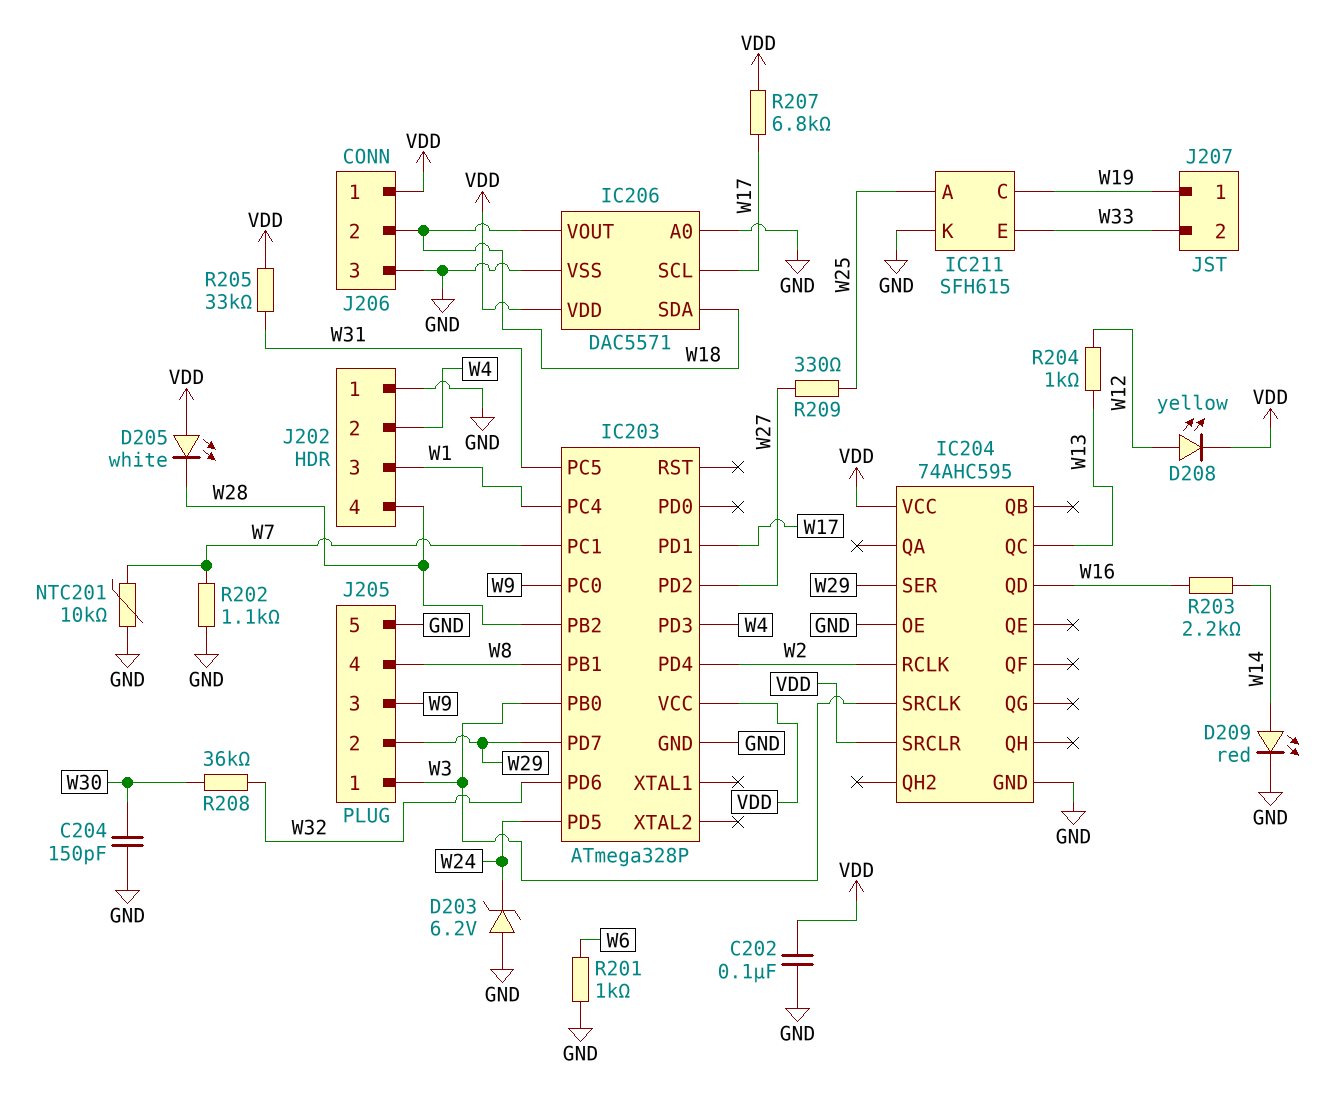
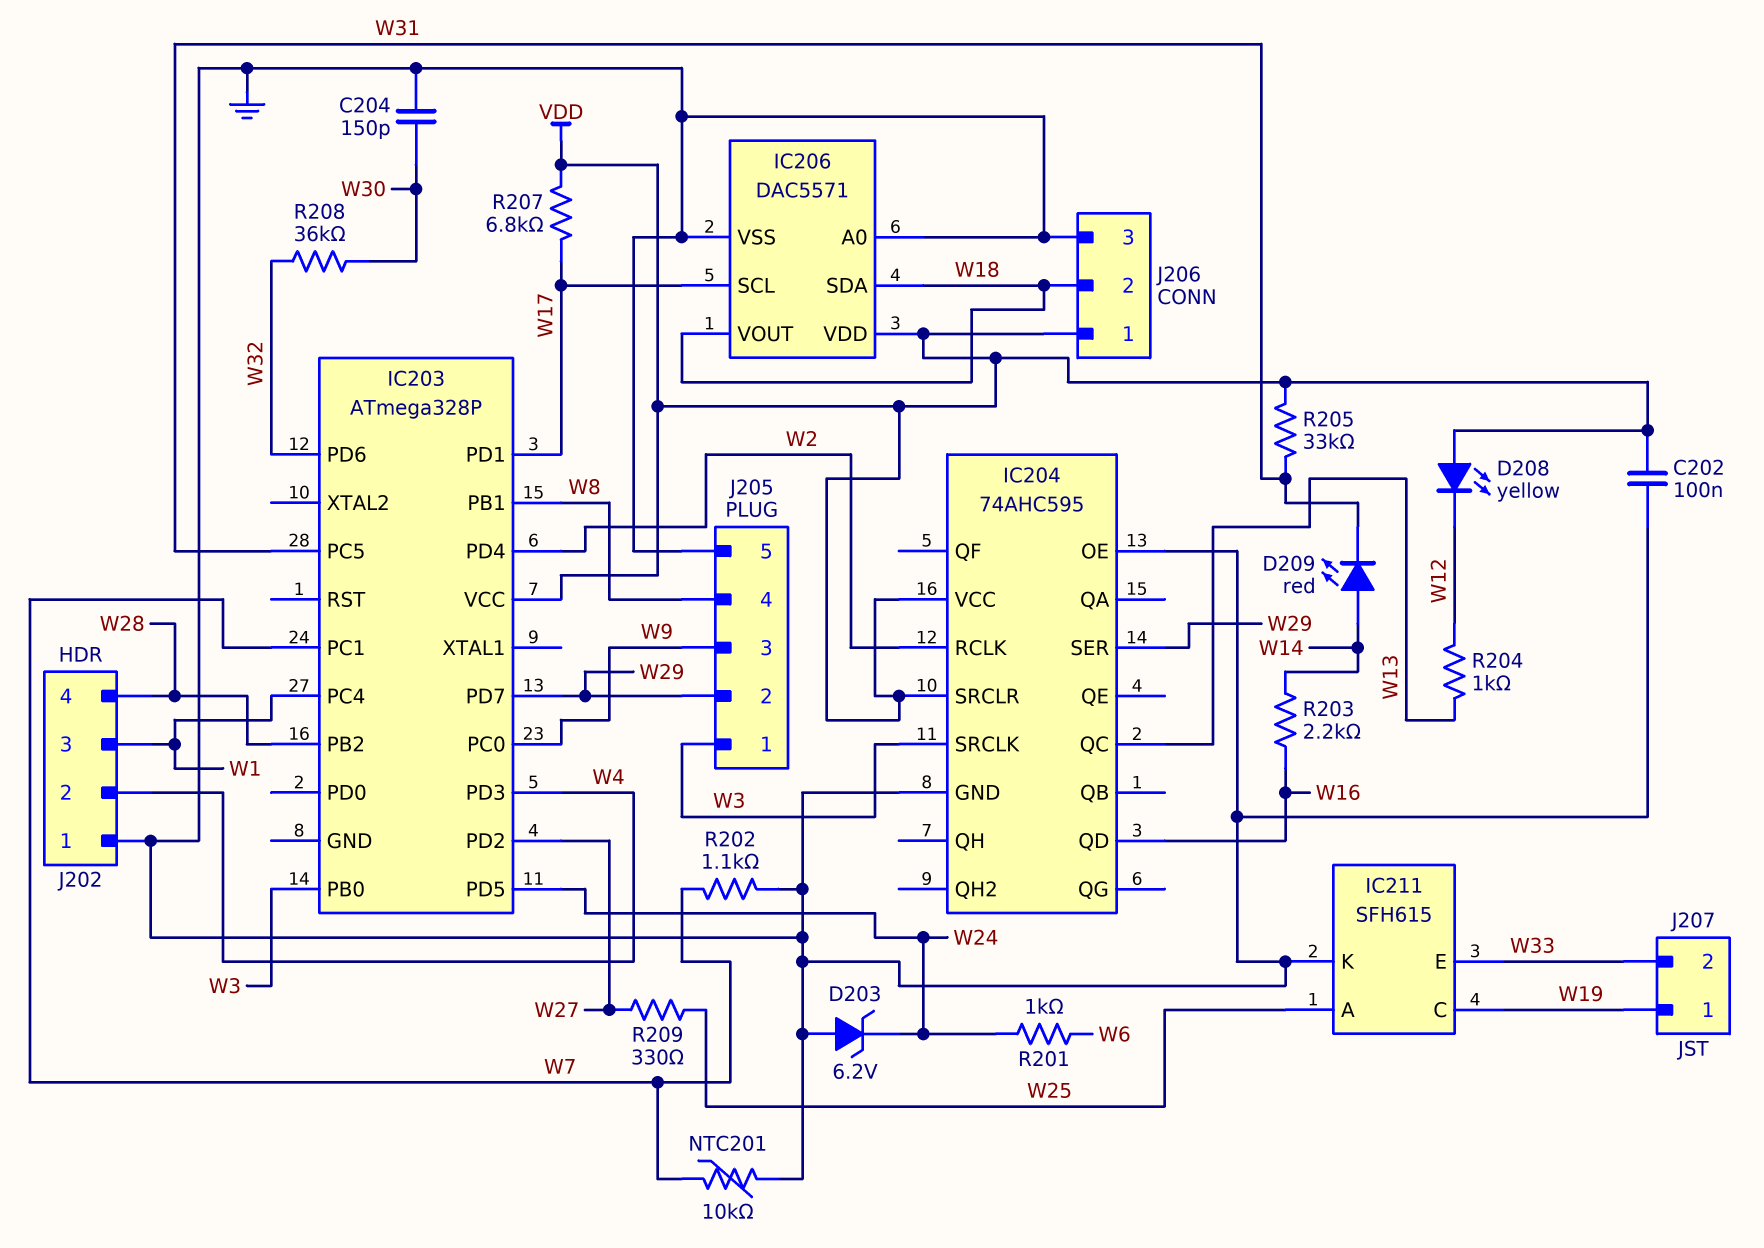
D205: LED white (A VDD, K W28) -> none
D208: LED yellow (A W12, K VDD) -> LED yellow (A VDD, K W12)
D209: LED red (A W14, K GND) -> LED red (A W14, K W31)
IC203 pin GND: GND -> none
R201: 1k (GND, W6) -> 1k (W6, W24)

